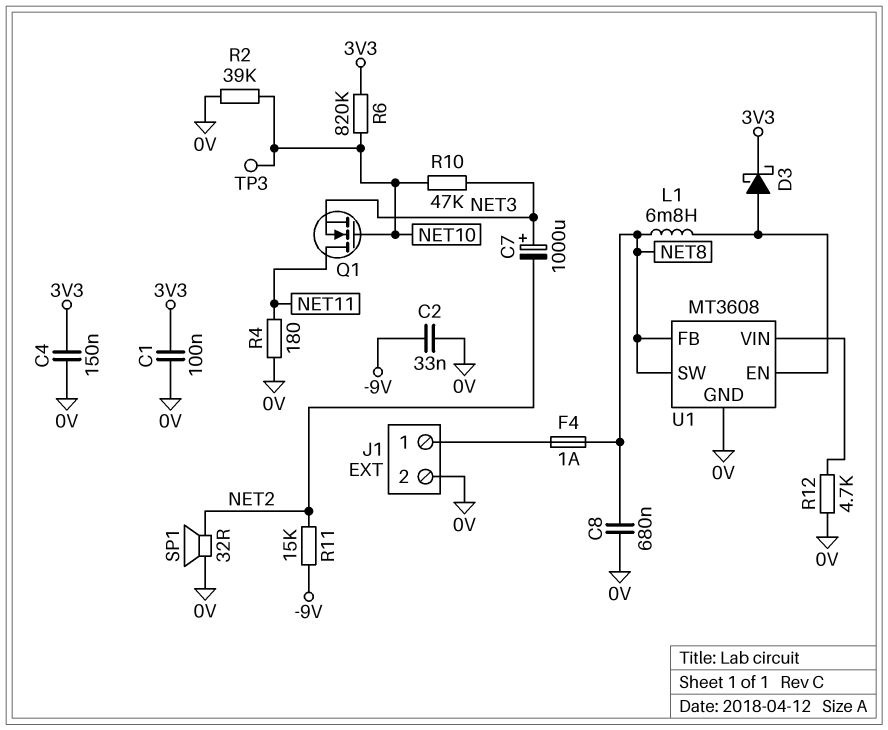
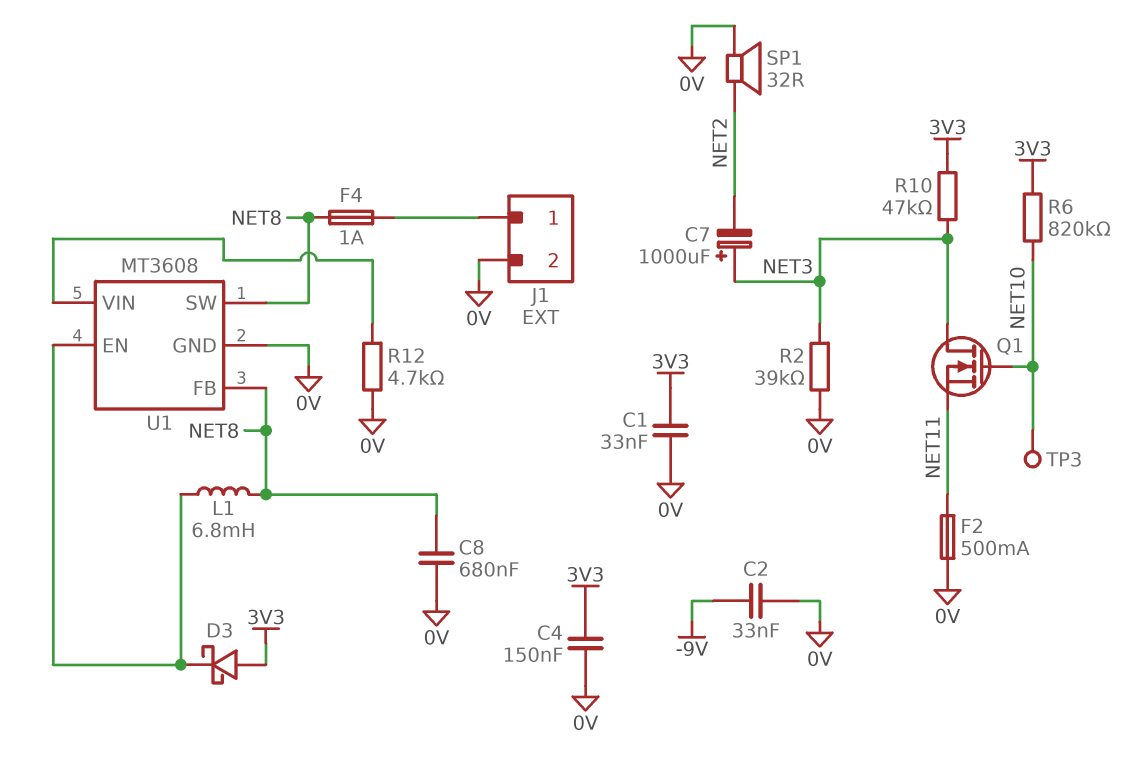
C1: 100nF (0V, 3V3) -> 33nF (0V, 3V3)
D3: schottky (A U1/EN, K 3V3) -> schottky (A 3V3, K U1/EN)
F2: none -> 500mA (0V, NET11)
Q1: NMOS (G NET10, D NET11, S NET3) -> NMOS (G NET10, D NET3, S NET11)
R2: 39k (0V, NET10) -> 39k (0V, NET3)
R4: 180 (0V, NET11) -> none
R10: 47k (NET3, NET10) -> 47k (3V3, NET3)
R11: 15k (-9V, NET2) -> none

